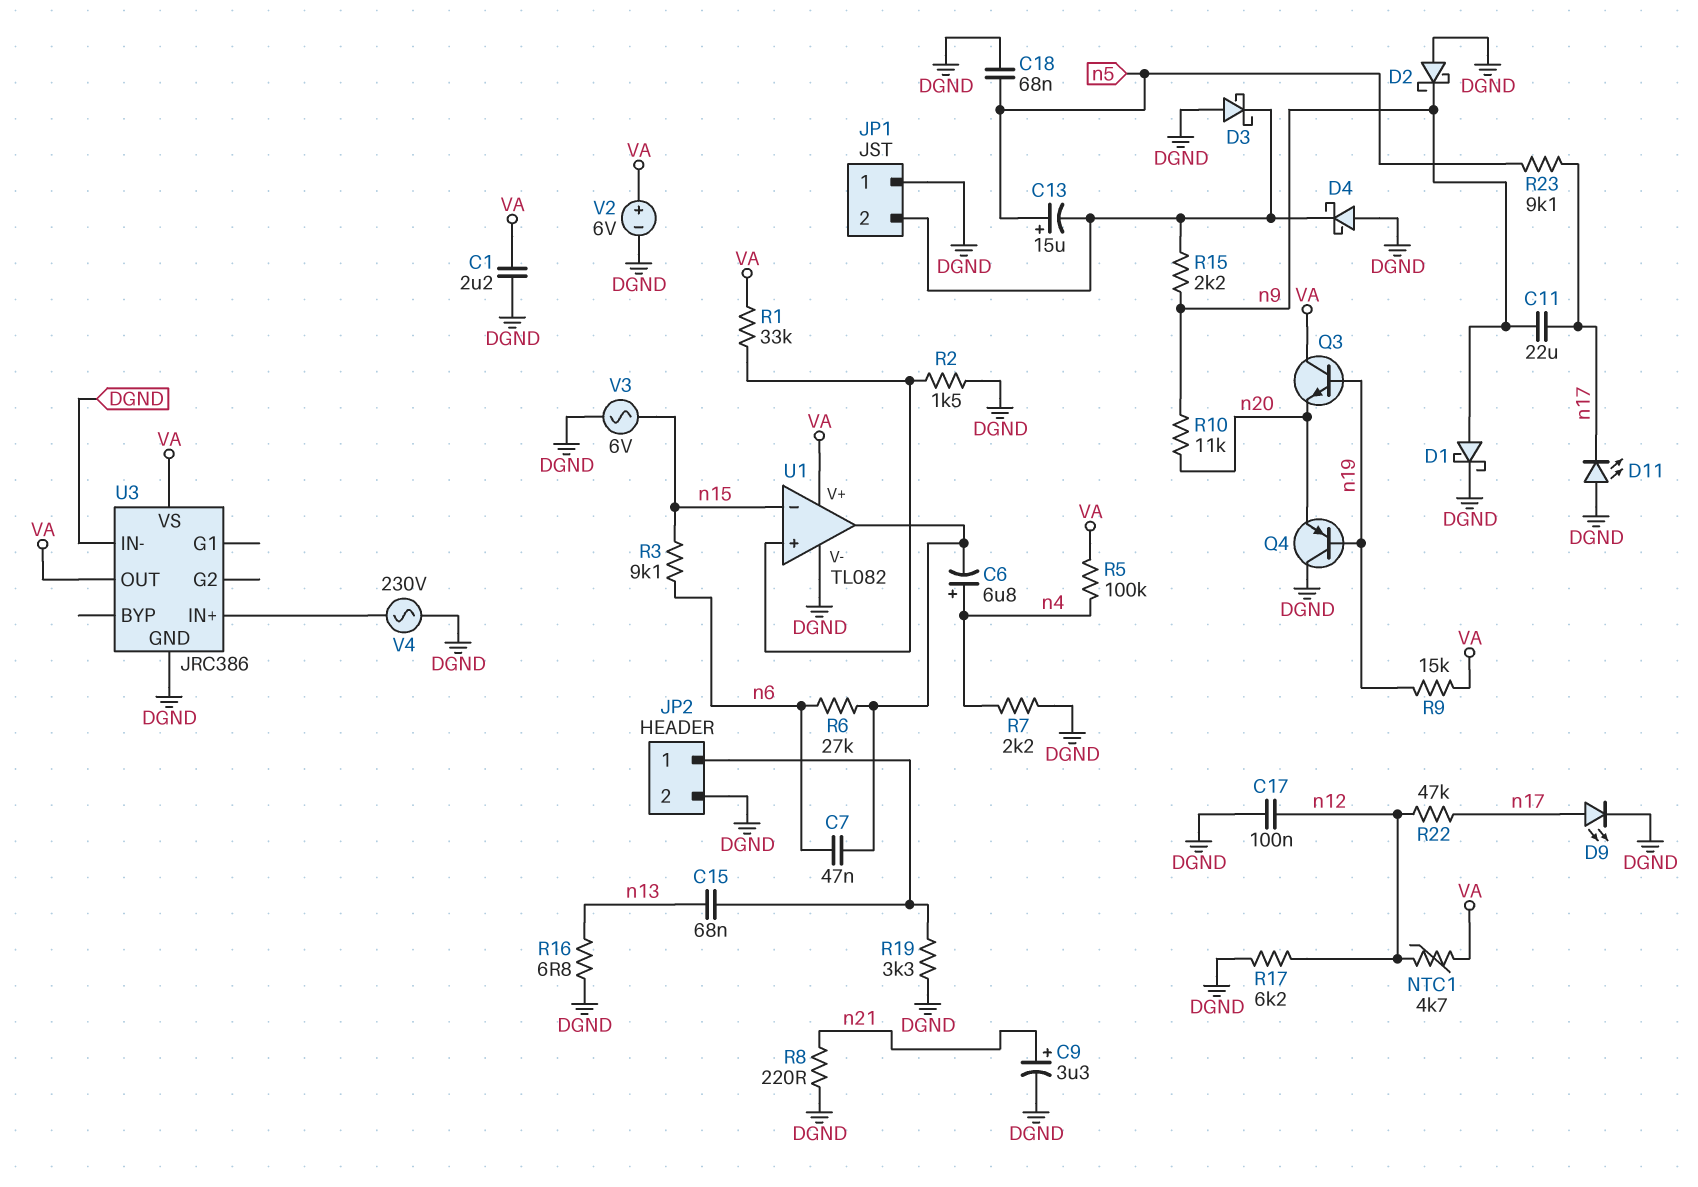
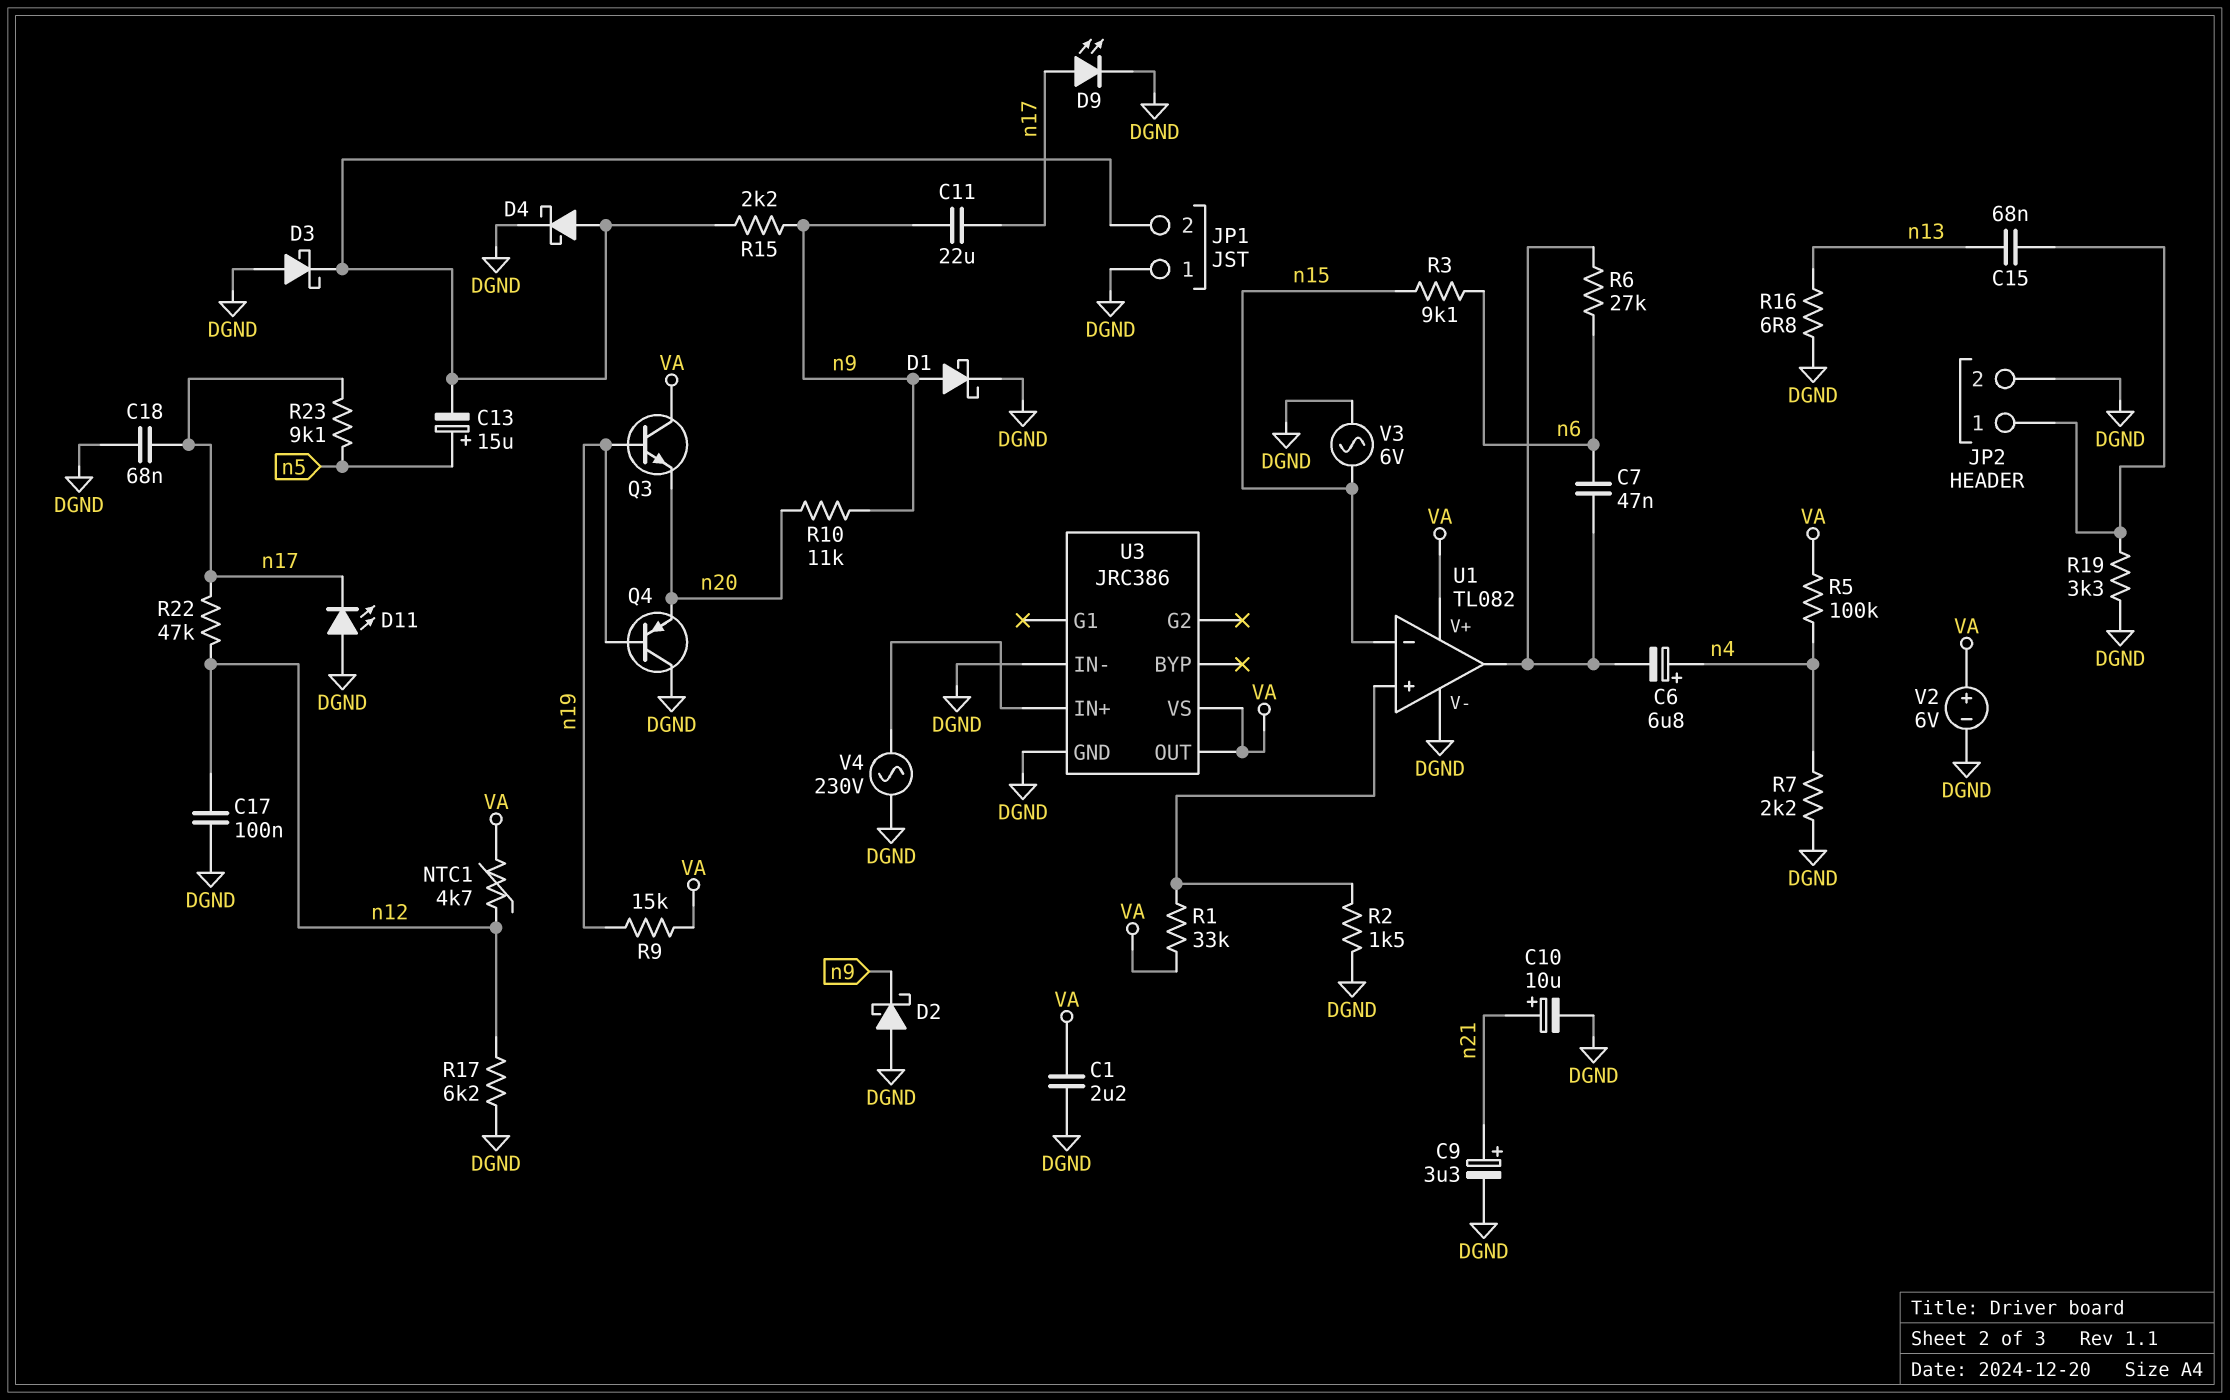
C10: none -> 10uF (plus n21, minus DGND)
C18: 68nF (DGND, n5) -> 68nF (DGND, n17)
D4: schottky (A DGND, K JP1/2) -> schottky (A JP1/2, K DGND)
R8: 220 (DGND, n21) -> none

